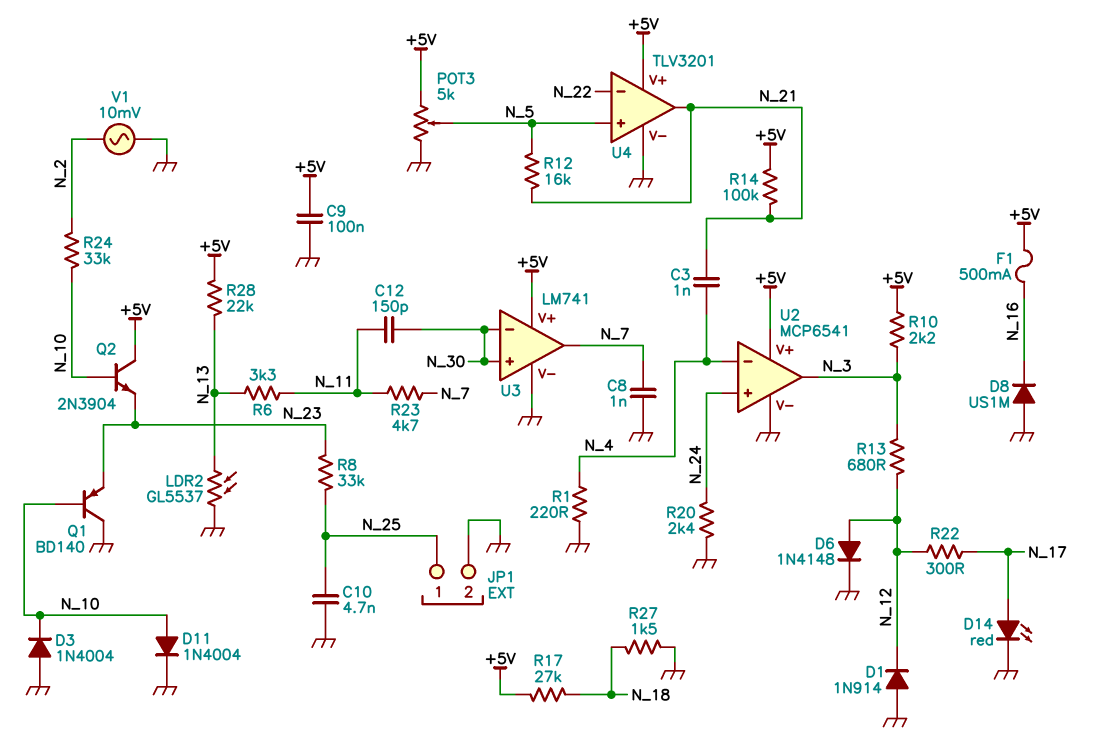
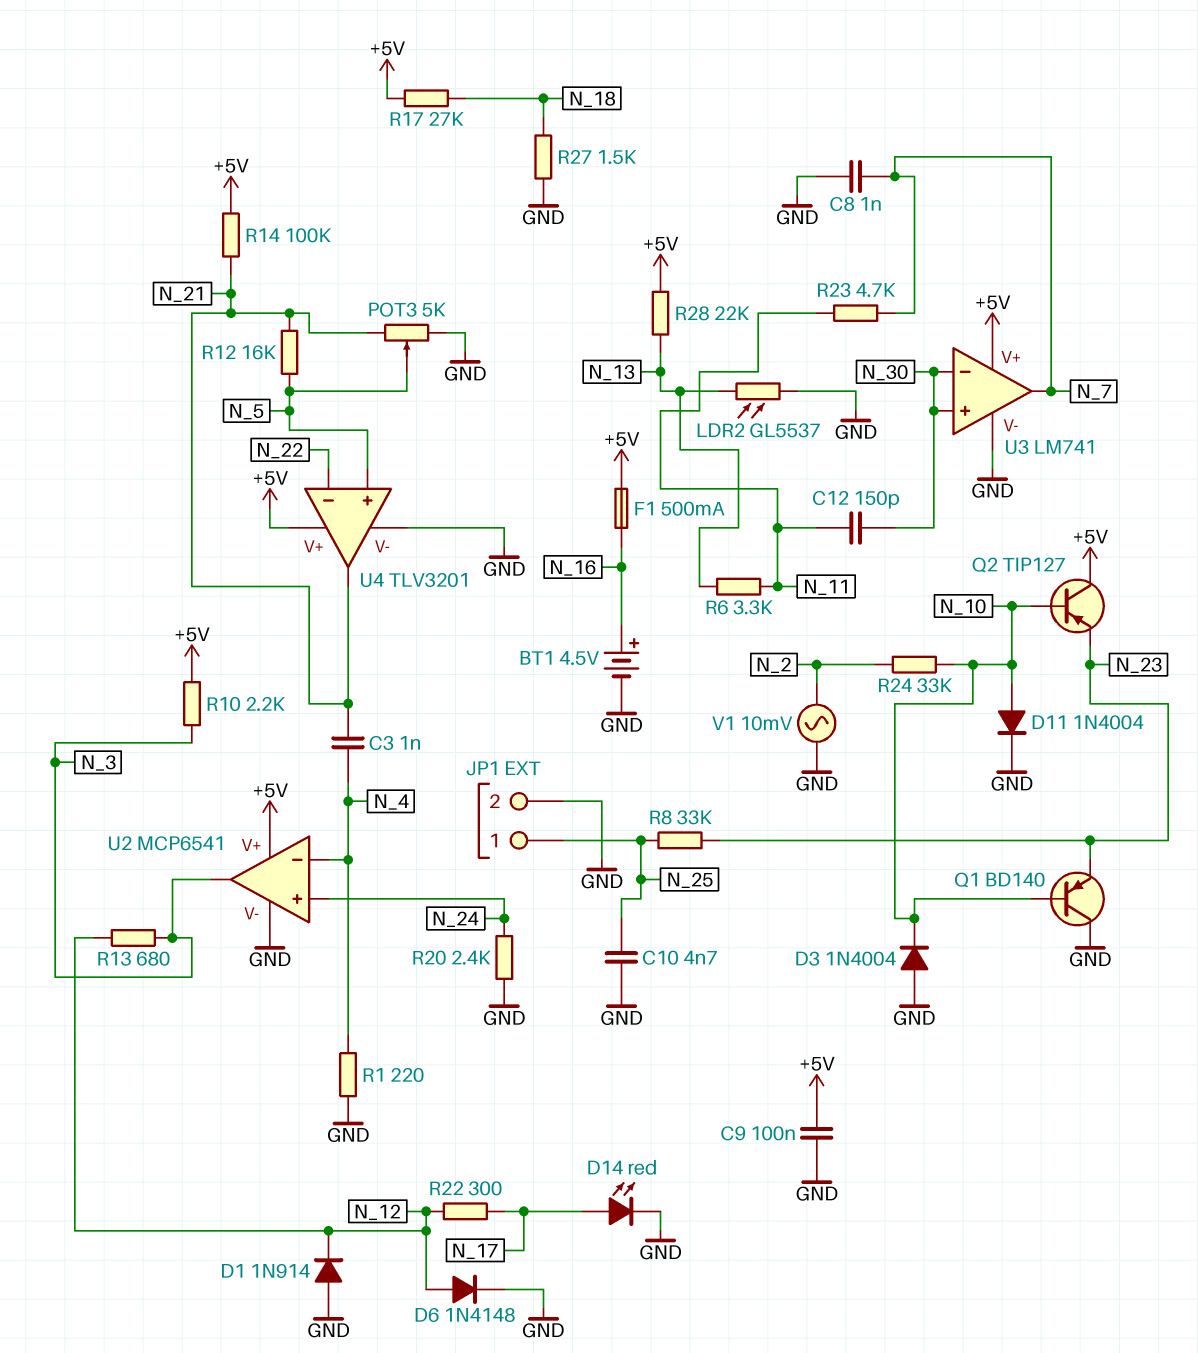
BT1: none -> 4.5V (plus N_16, minus GND)
D8: diode US1M (A GND, K N_16) -> none
POT3: 5k (+5V, GND, wiper N_5) -> 5k (GND, N_21, wiper N_5)
Q2: NPN 2N3904 (B N_10, C +5V, E N_23) -> PNP TIP127 (B N_10, C +5V, E N_23)

